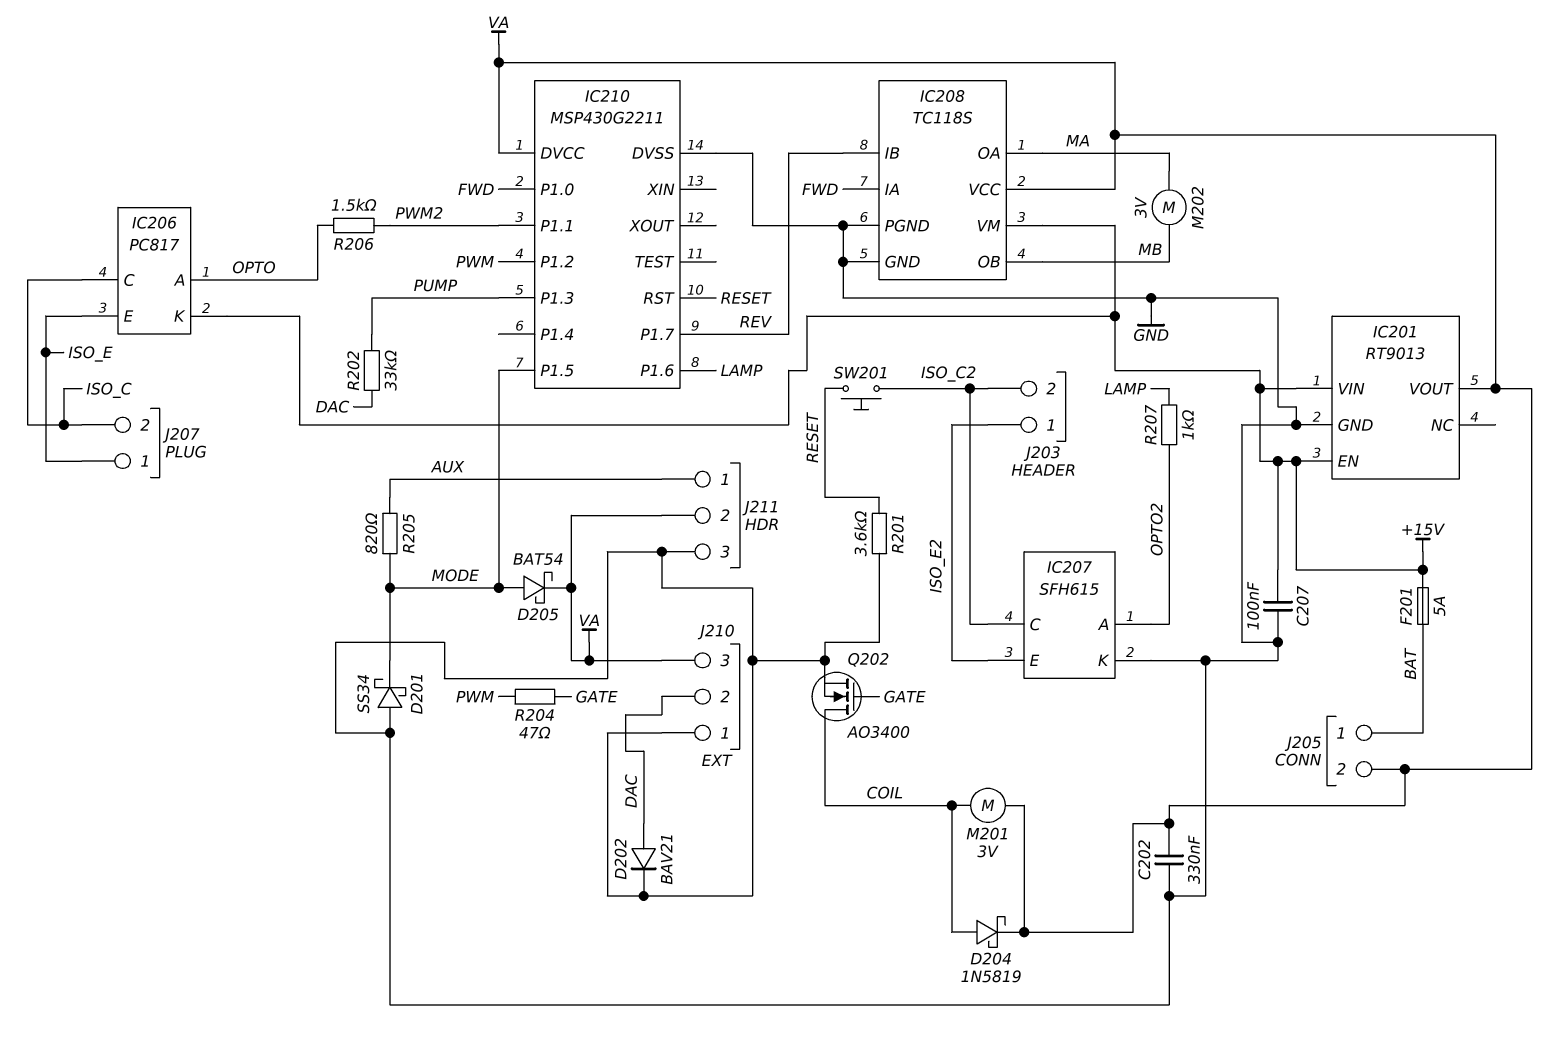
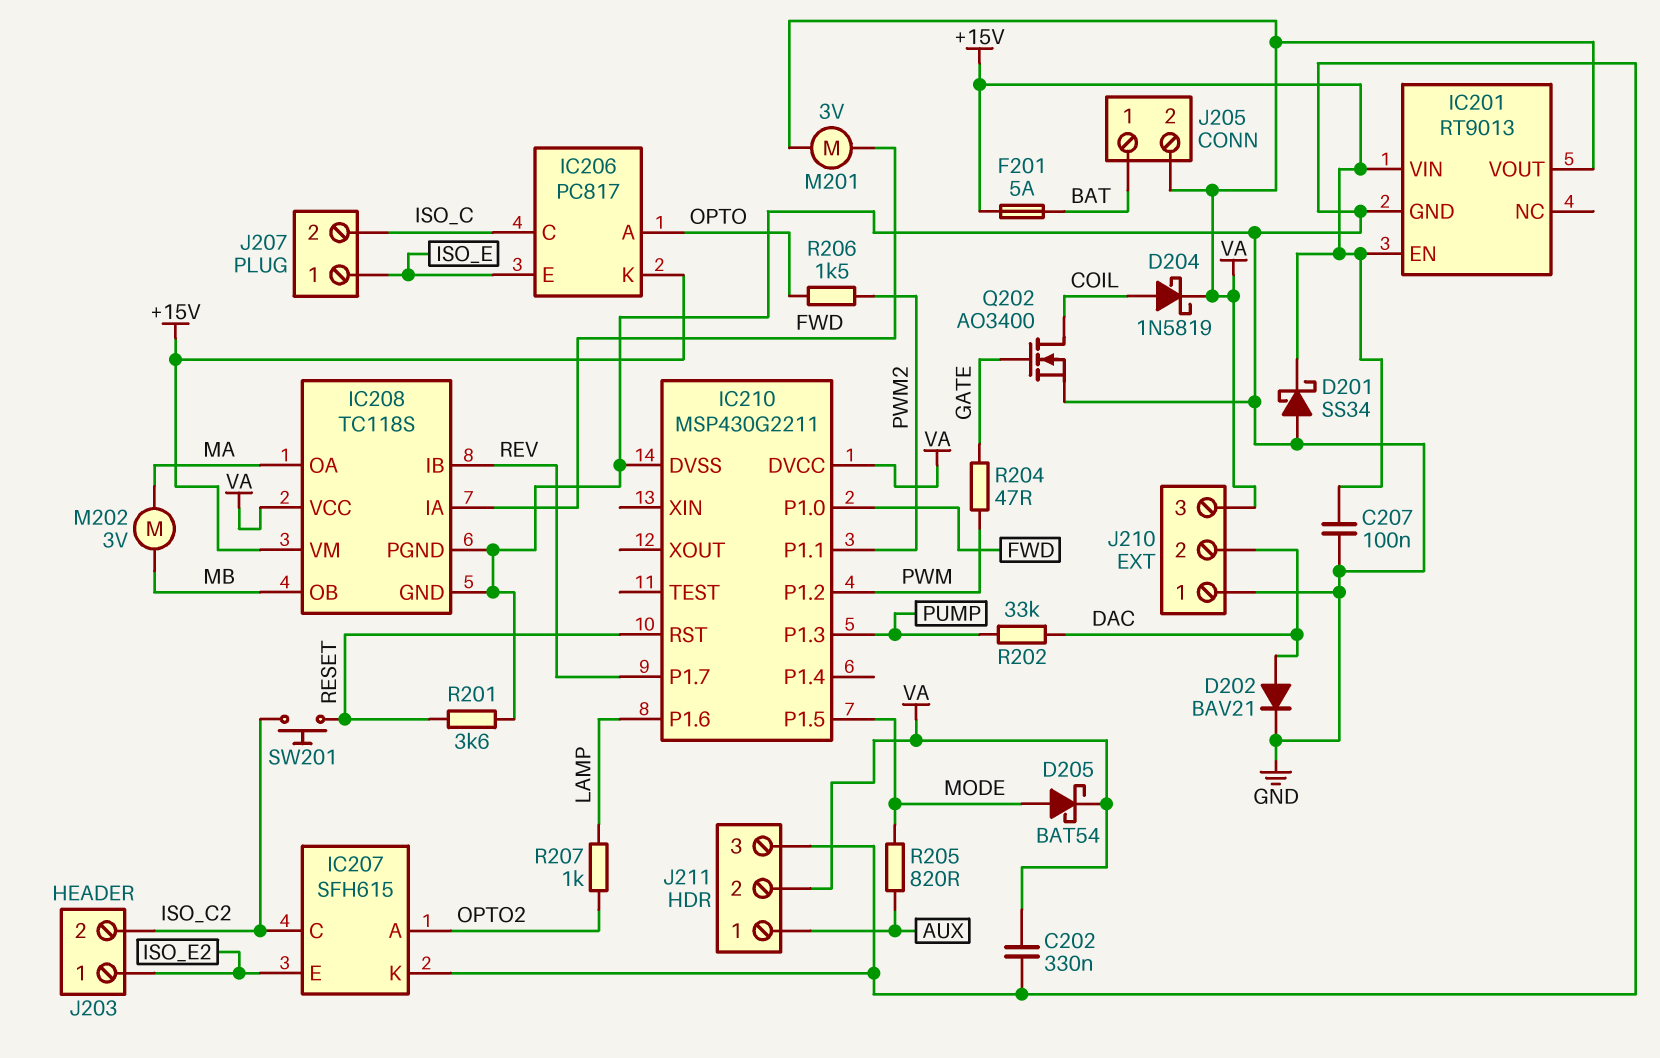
D201: schottky SS34 (A GND, K MODE) -> schottky SS34 (A GND, K +15V)
M201: motor 3V (COIL, VA) -> motor 3V (FWD, VA)

